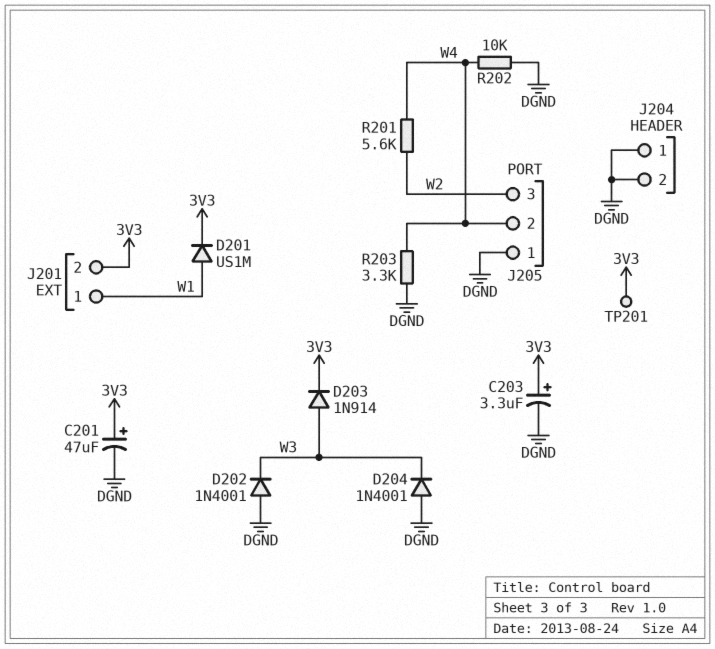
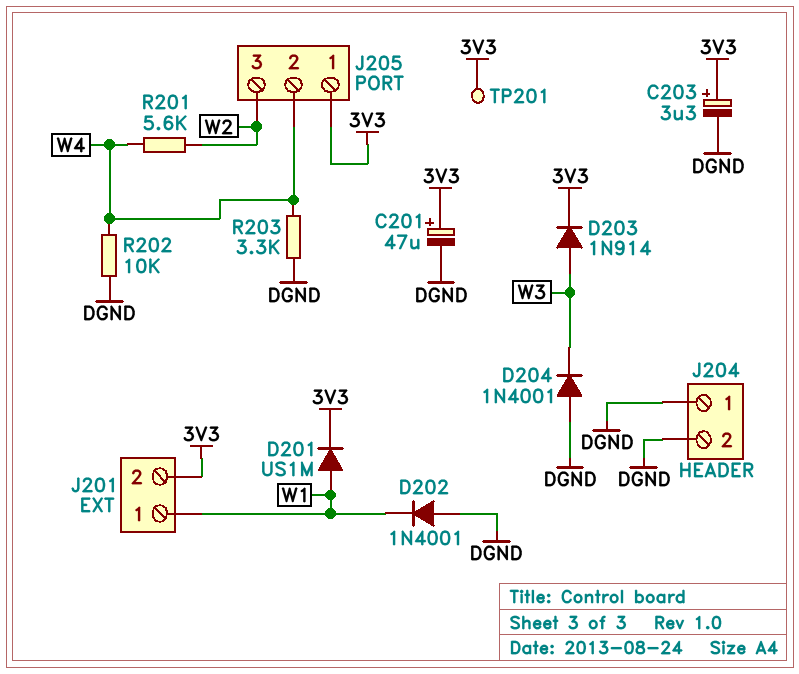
D202: diode 1N4001 (A DGND, K W3) -> diode 1N4001 (A DGND, K W1)
J205 pin 1: DGND -> 3V3

